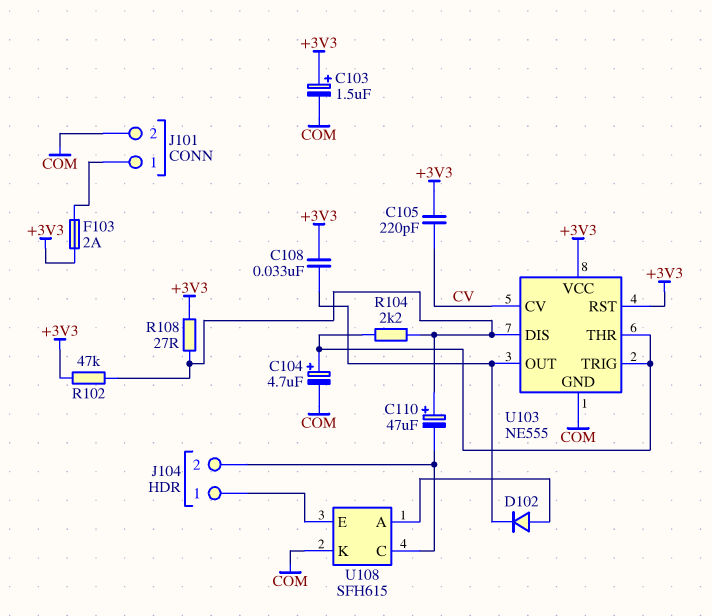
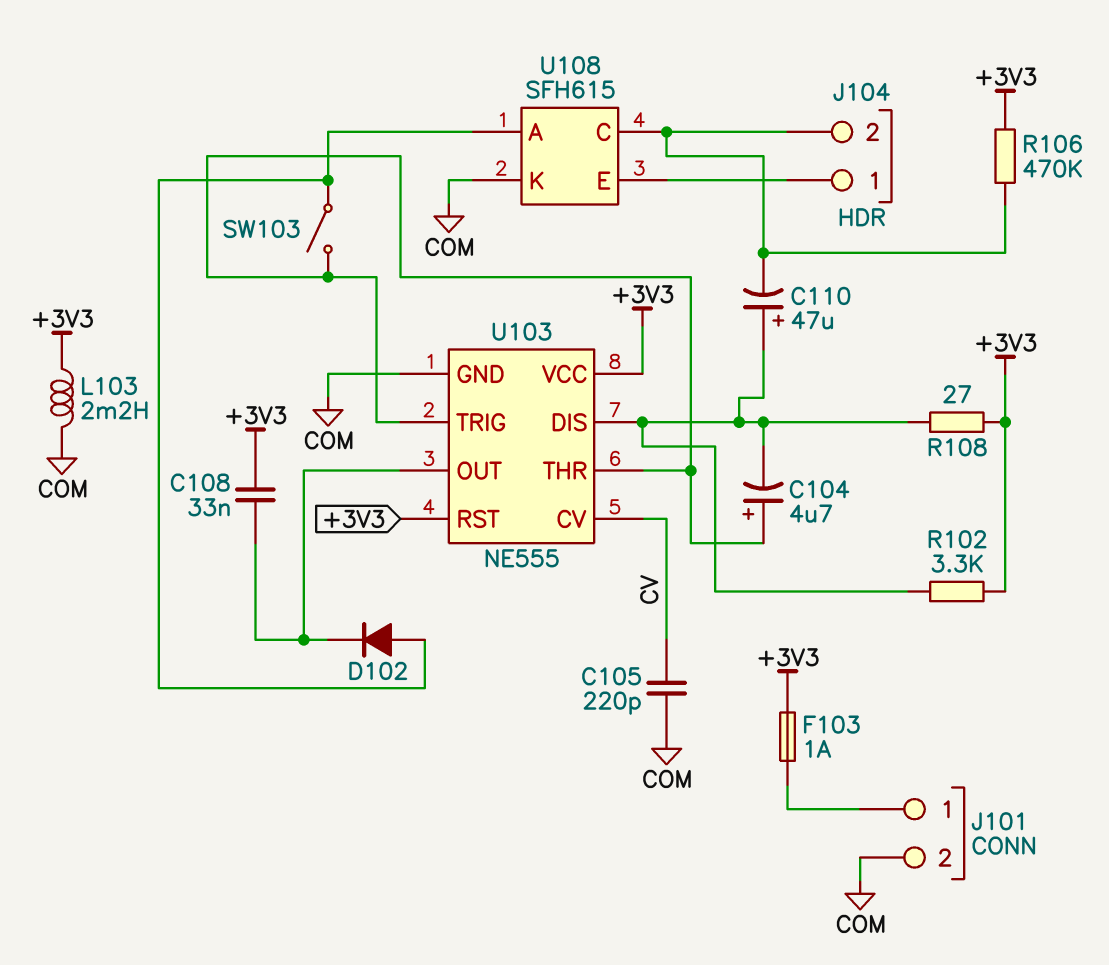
C103: 1.5uF (plus +3V3, minus COM) -> none
C104: 4.7uF (plus U103/THR, minus COM) -> 4.7uF (plus U103/THR, minus U103/DIS)
C105: 220pF (+3V3, CV) -> 220pF (COM, CV)
F103: 2A (+3V3, J101/1) -> 1A (+3V3, J101/1)
L103: none -> 2.2mH (+3V3, COM)
R102: 47k (+3V3, U103/DIS) -> 3.3k (+3V3, U103/DIS)
R104: 2.2k (U103/DIS, U103/THR) -> none
R106: none -> 470k (+3V3, J104/2)
SW103: none -> switch (U103/THR, U108/A)

